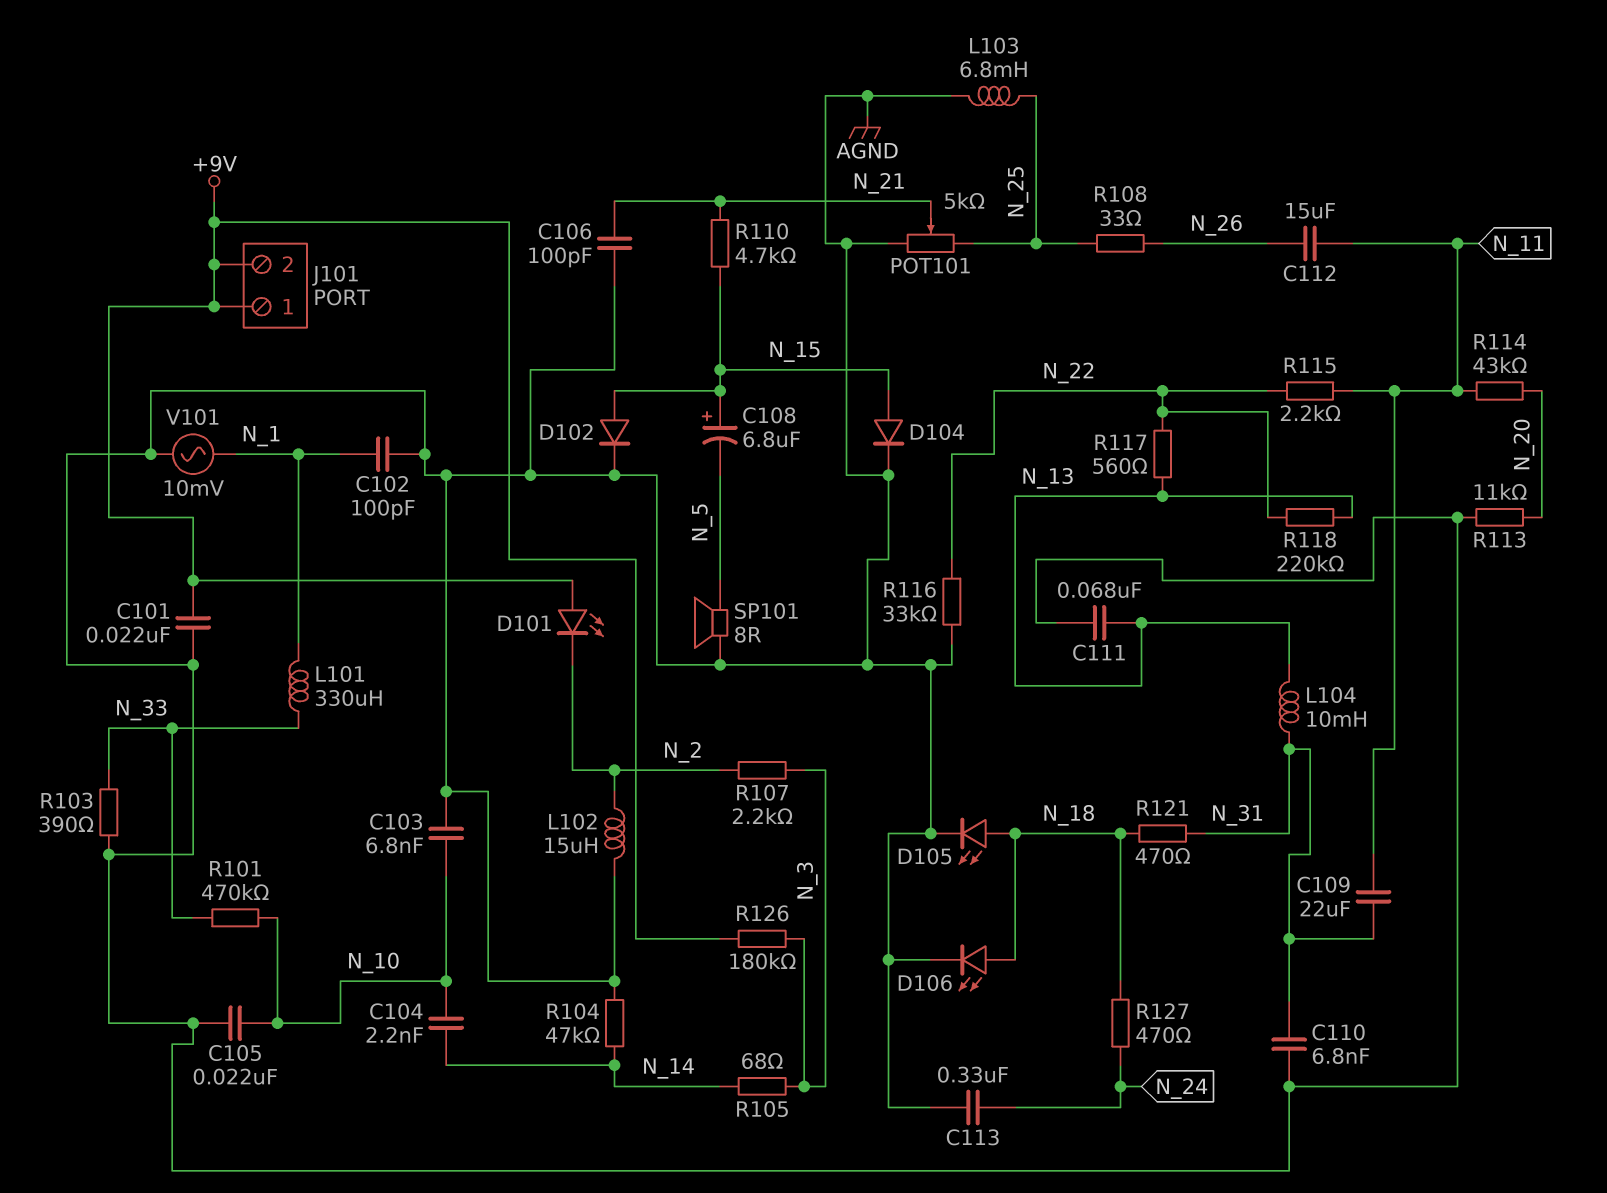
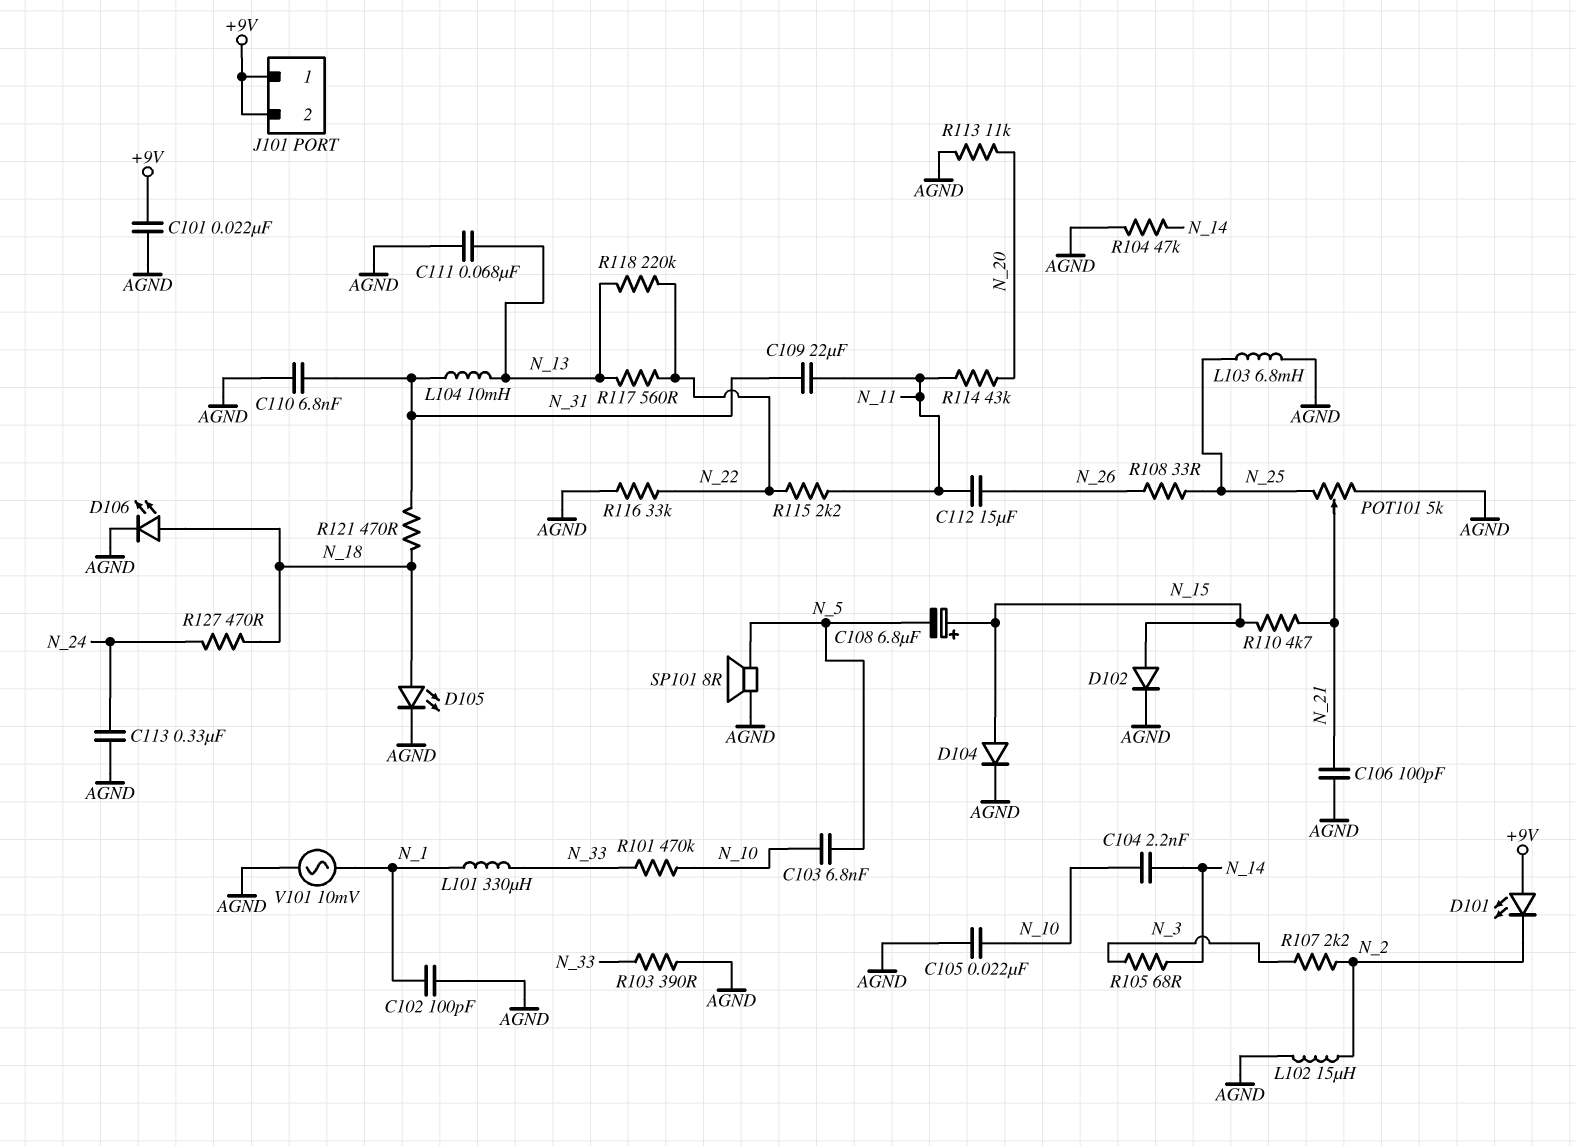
C103: 6.8nF (AGND, N_10) -> 6.8nF (N_5, N_10)
R126: 180k (+9V, N_3) -> none

